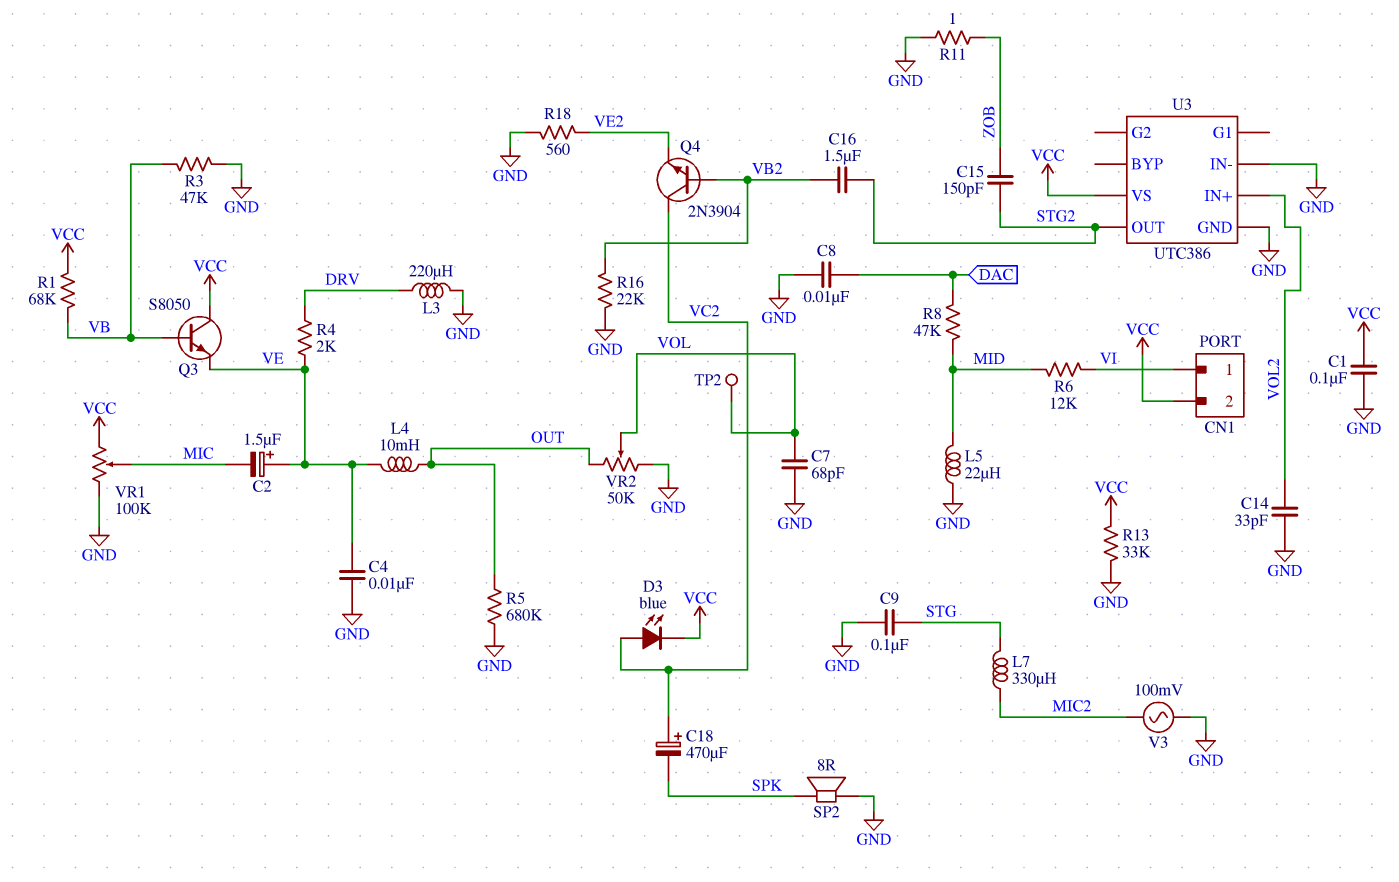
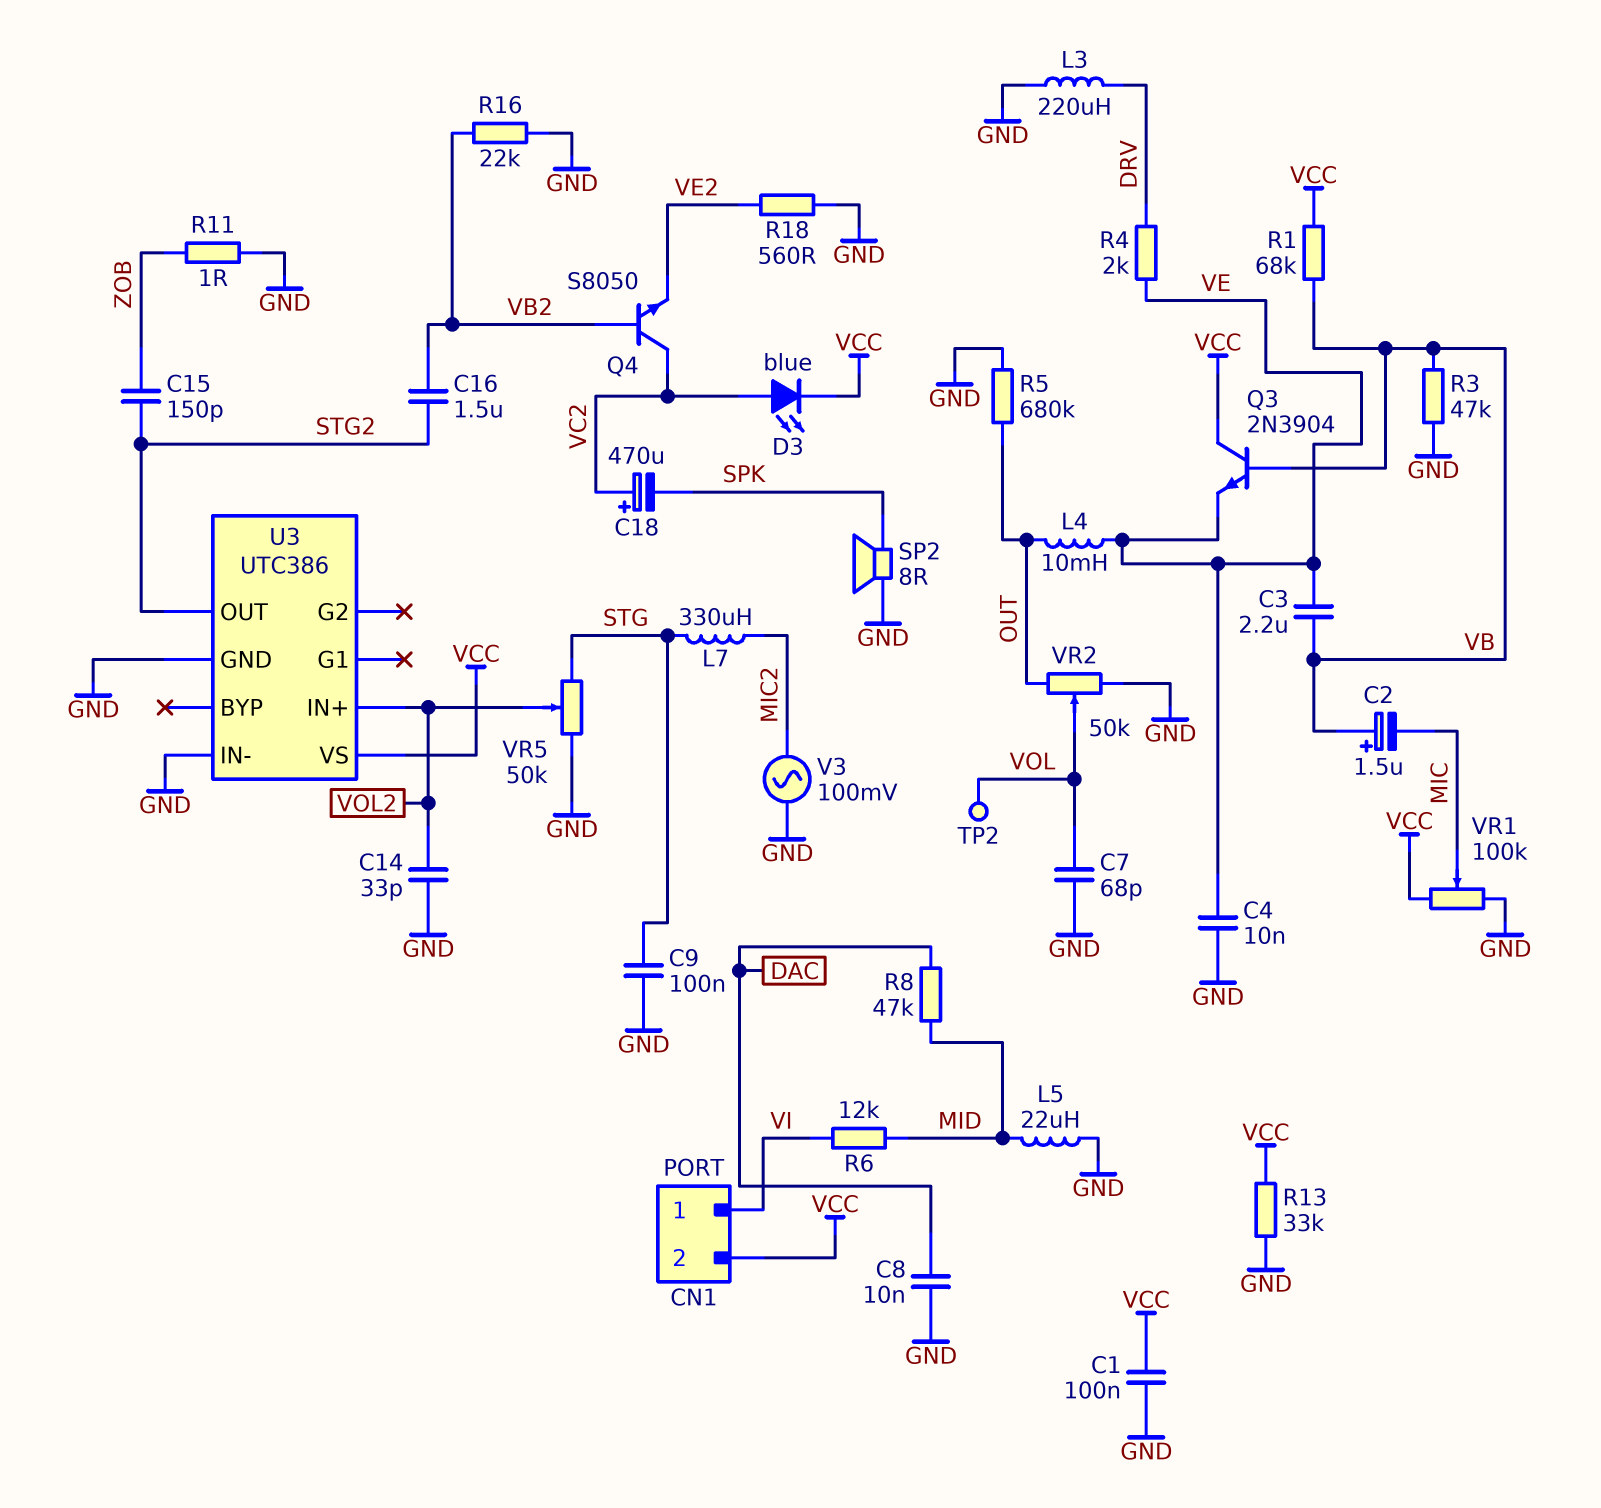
C2: 1.5uF (plus VE, minus MIC) -> 1.5uF (plus VB, minus MIC)
C3: none -> 2.2uF (VB, VE)
Q3: NPN S8050 (B VB, C VCC, E VE) -> NPN 2N3904 (B VB, C VCC, E VE)
Q4: NPN 2N3904 (B VB2, C VC2, E VE2) -> NPN S8050 (B VB2, C VC2, E VE2)
VR5: none -> 50k (GND, STG, wiper VOL2)

